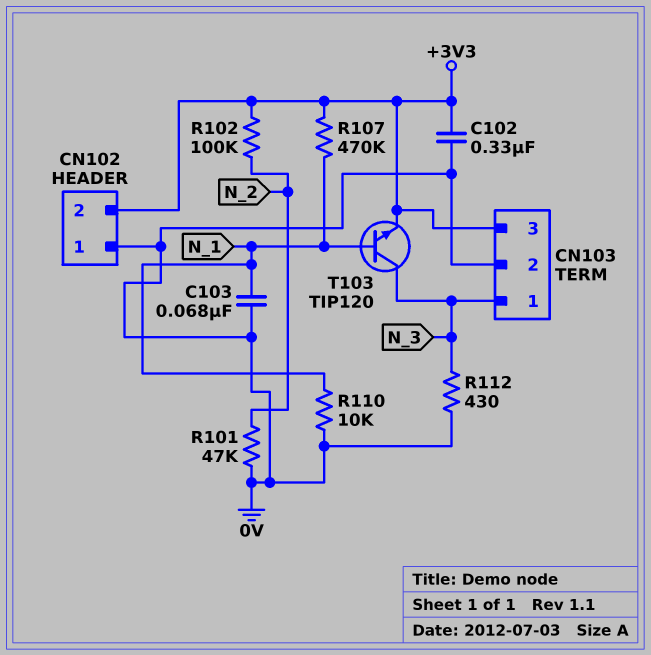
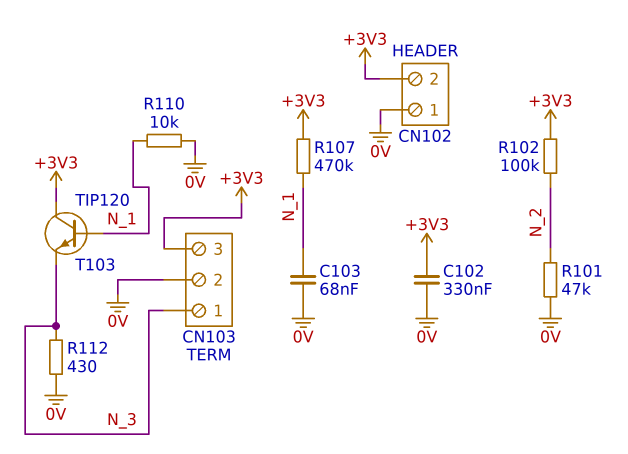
T103: NPN TIP120 (B N_1, C N_3, E +3V3) -> NPN TIP120 (B N_1, C +3V3, E N_3)

